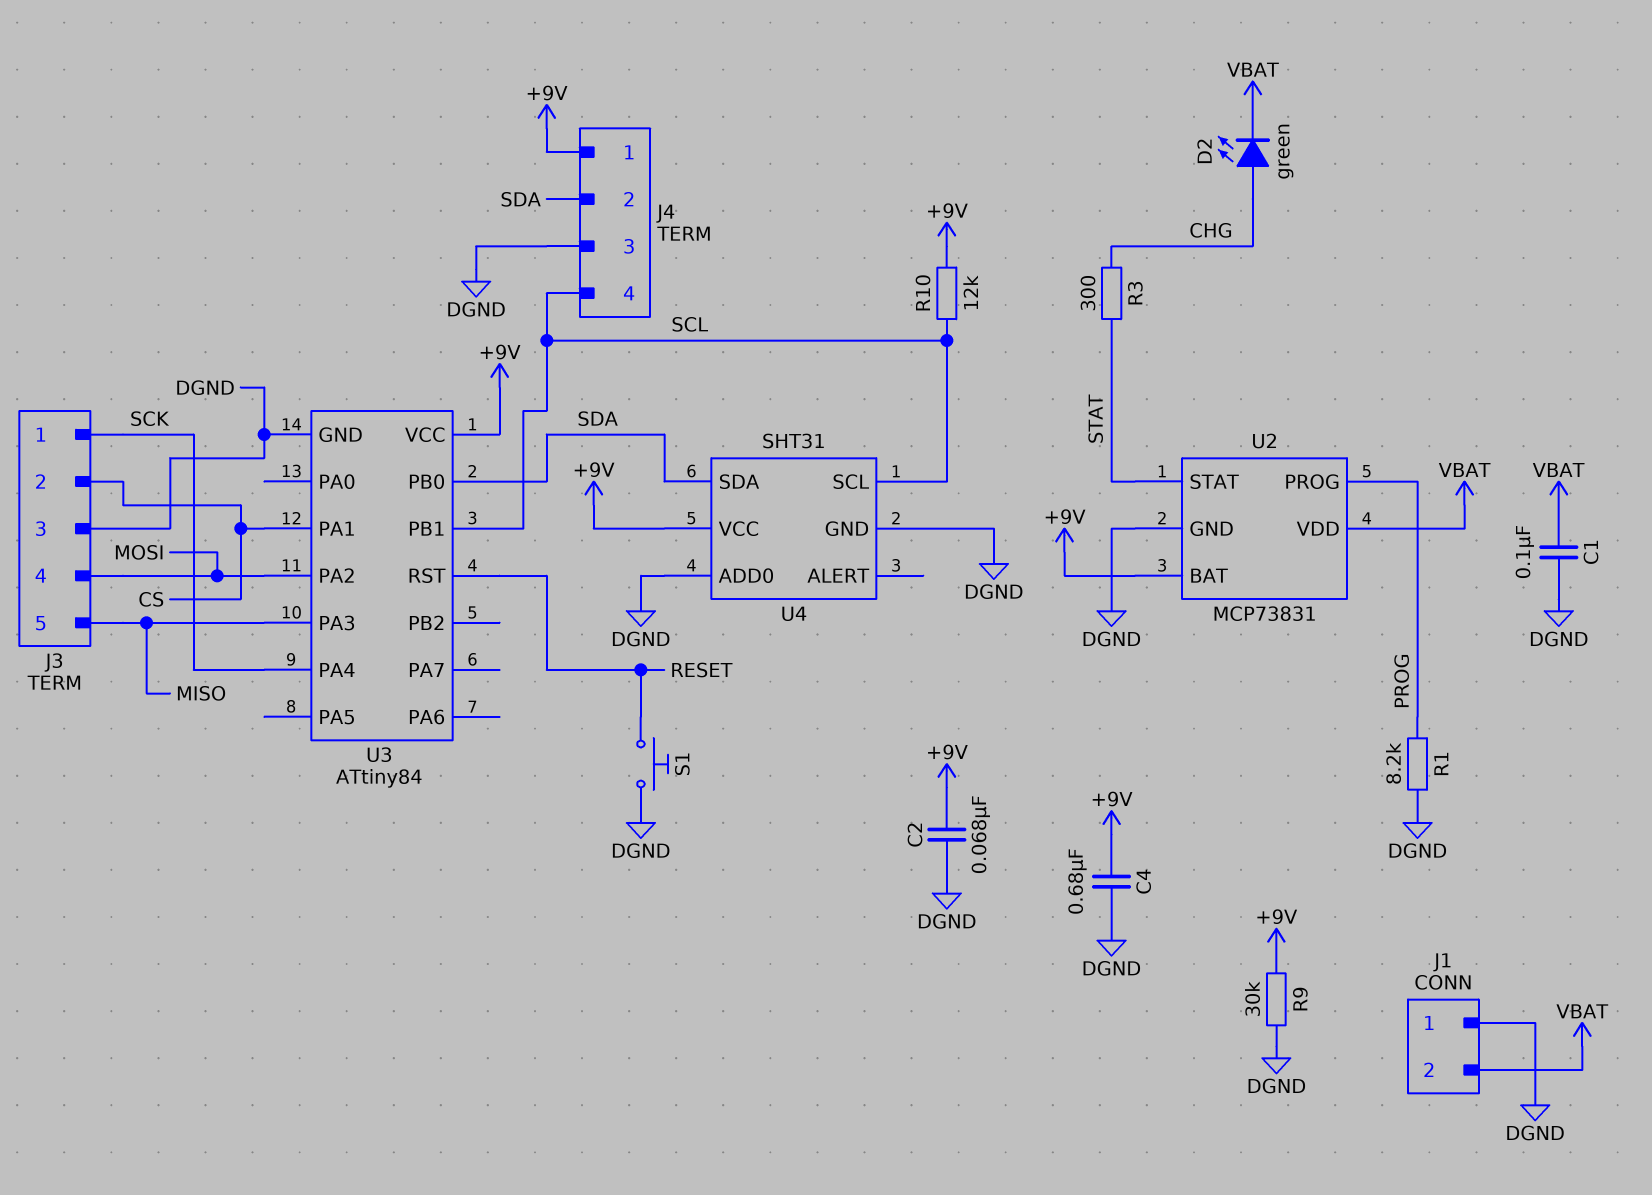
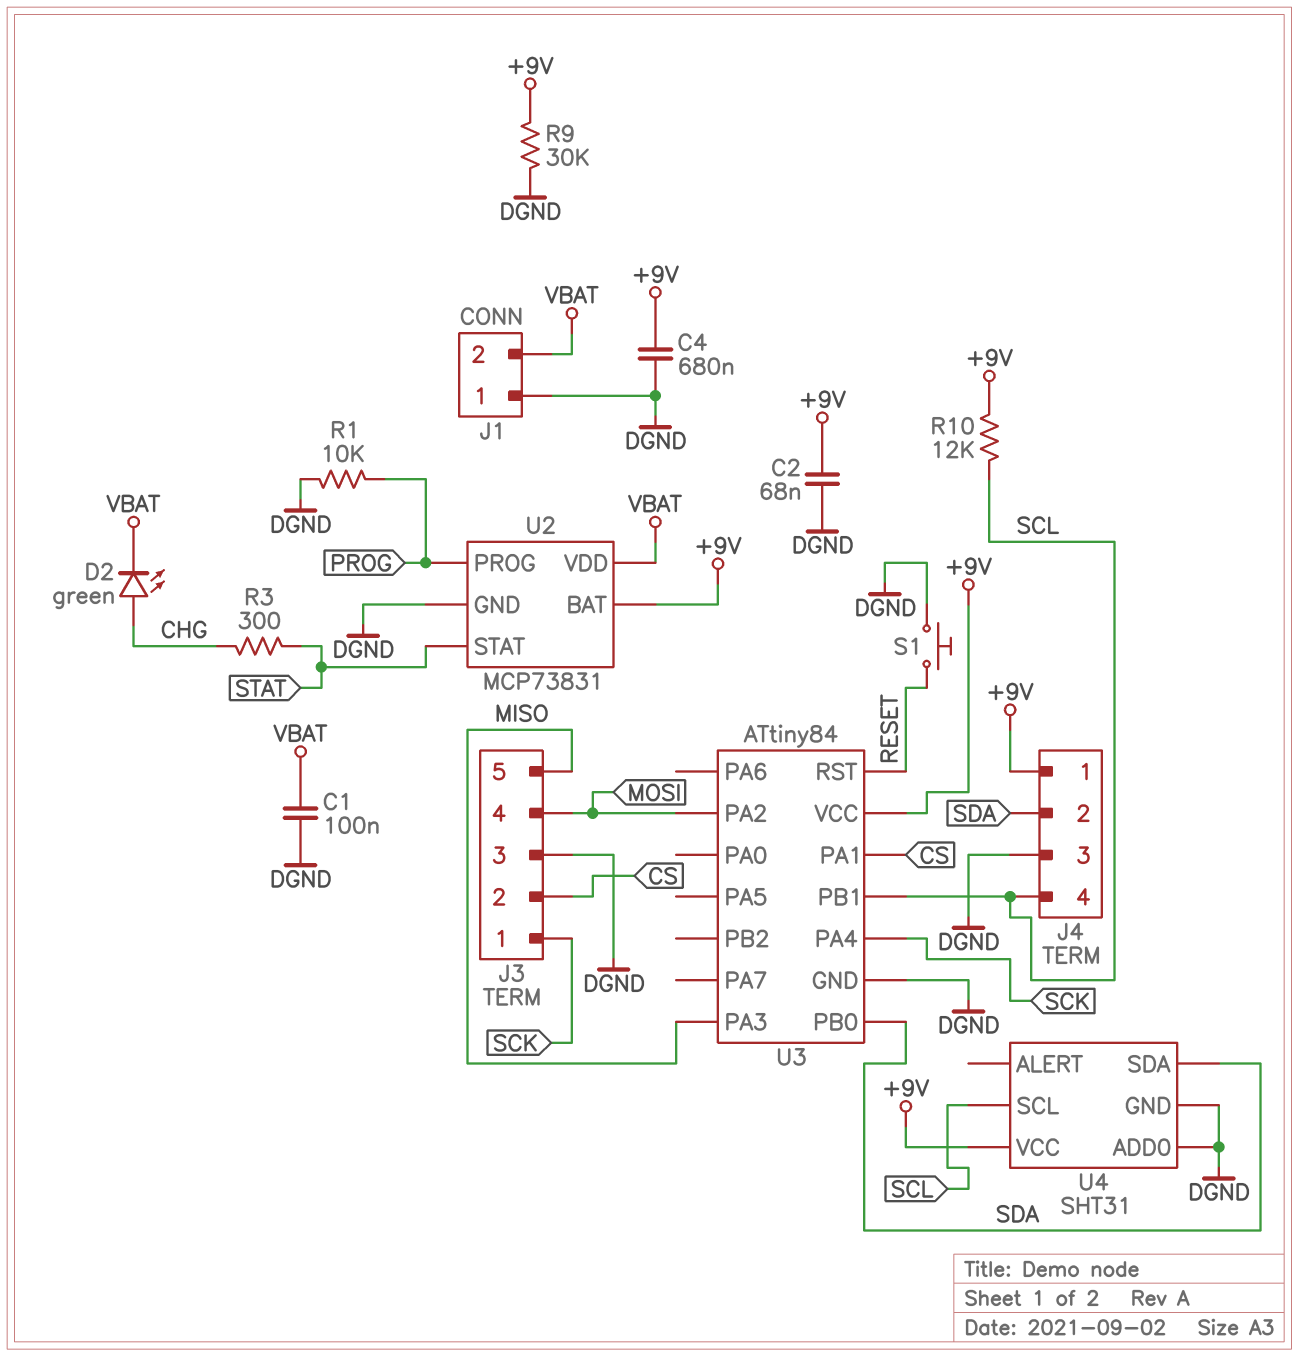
R1: 8.2k (DGND, PROG) -> 10k (DGND, PROG)

